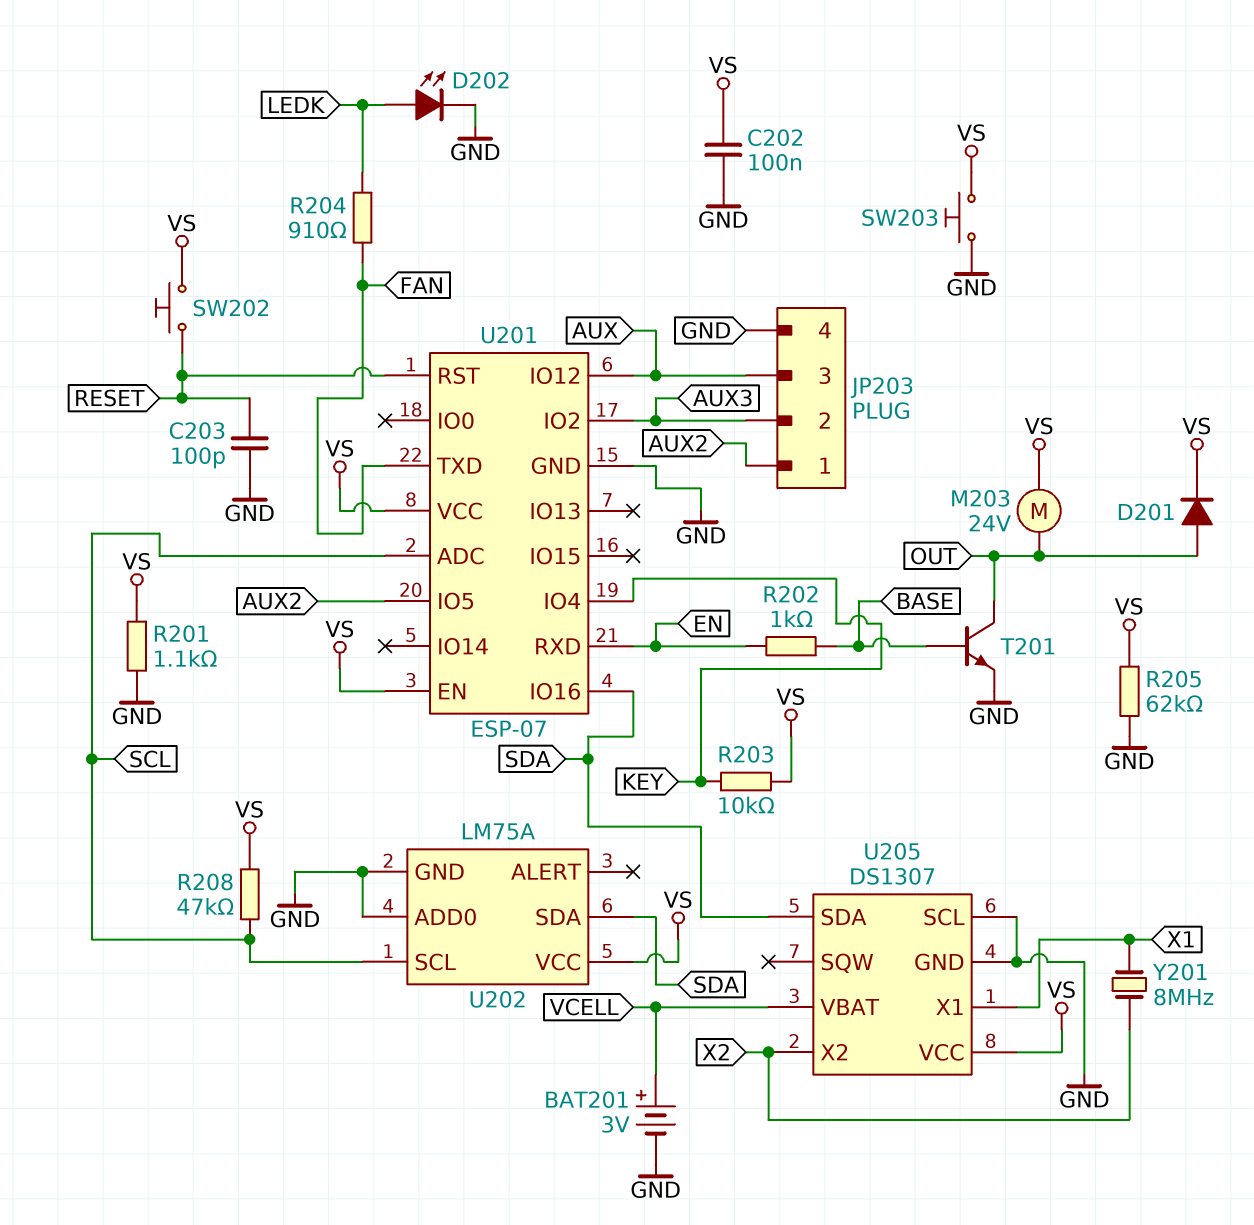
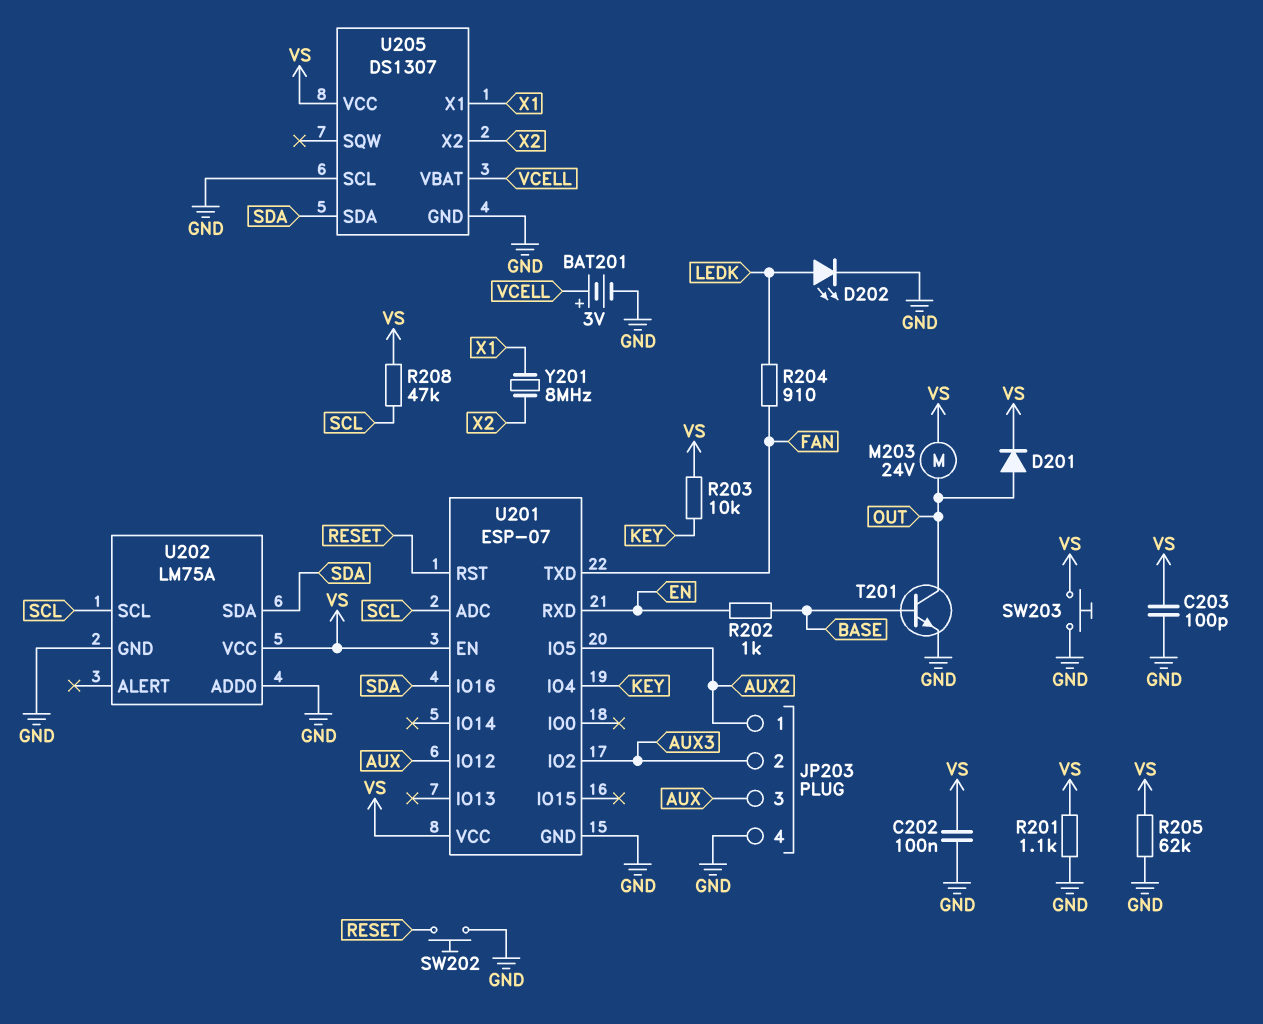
C203: 100pF (GND, RESET) -> 100pF (GND, VS)
SW202: button (RESET, VS) -> button (GND, RESET)

